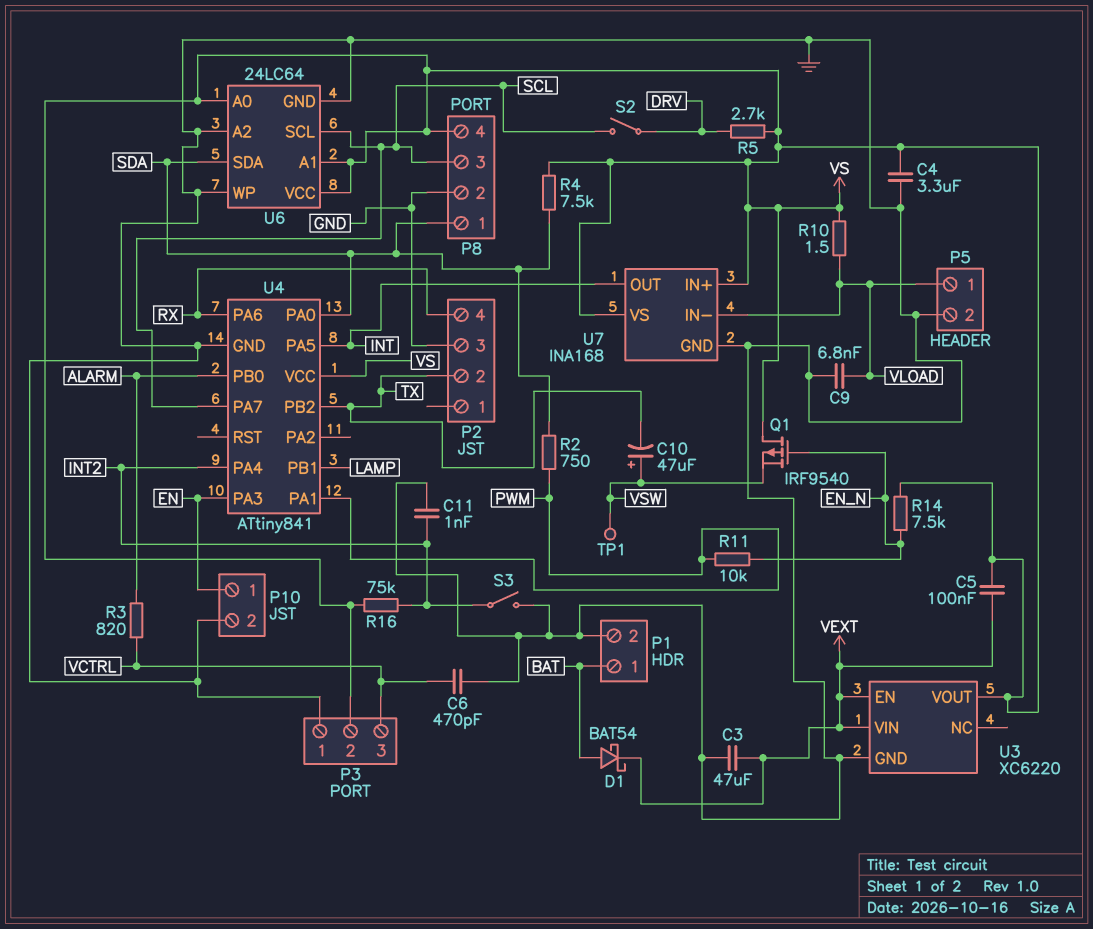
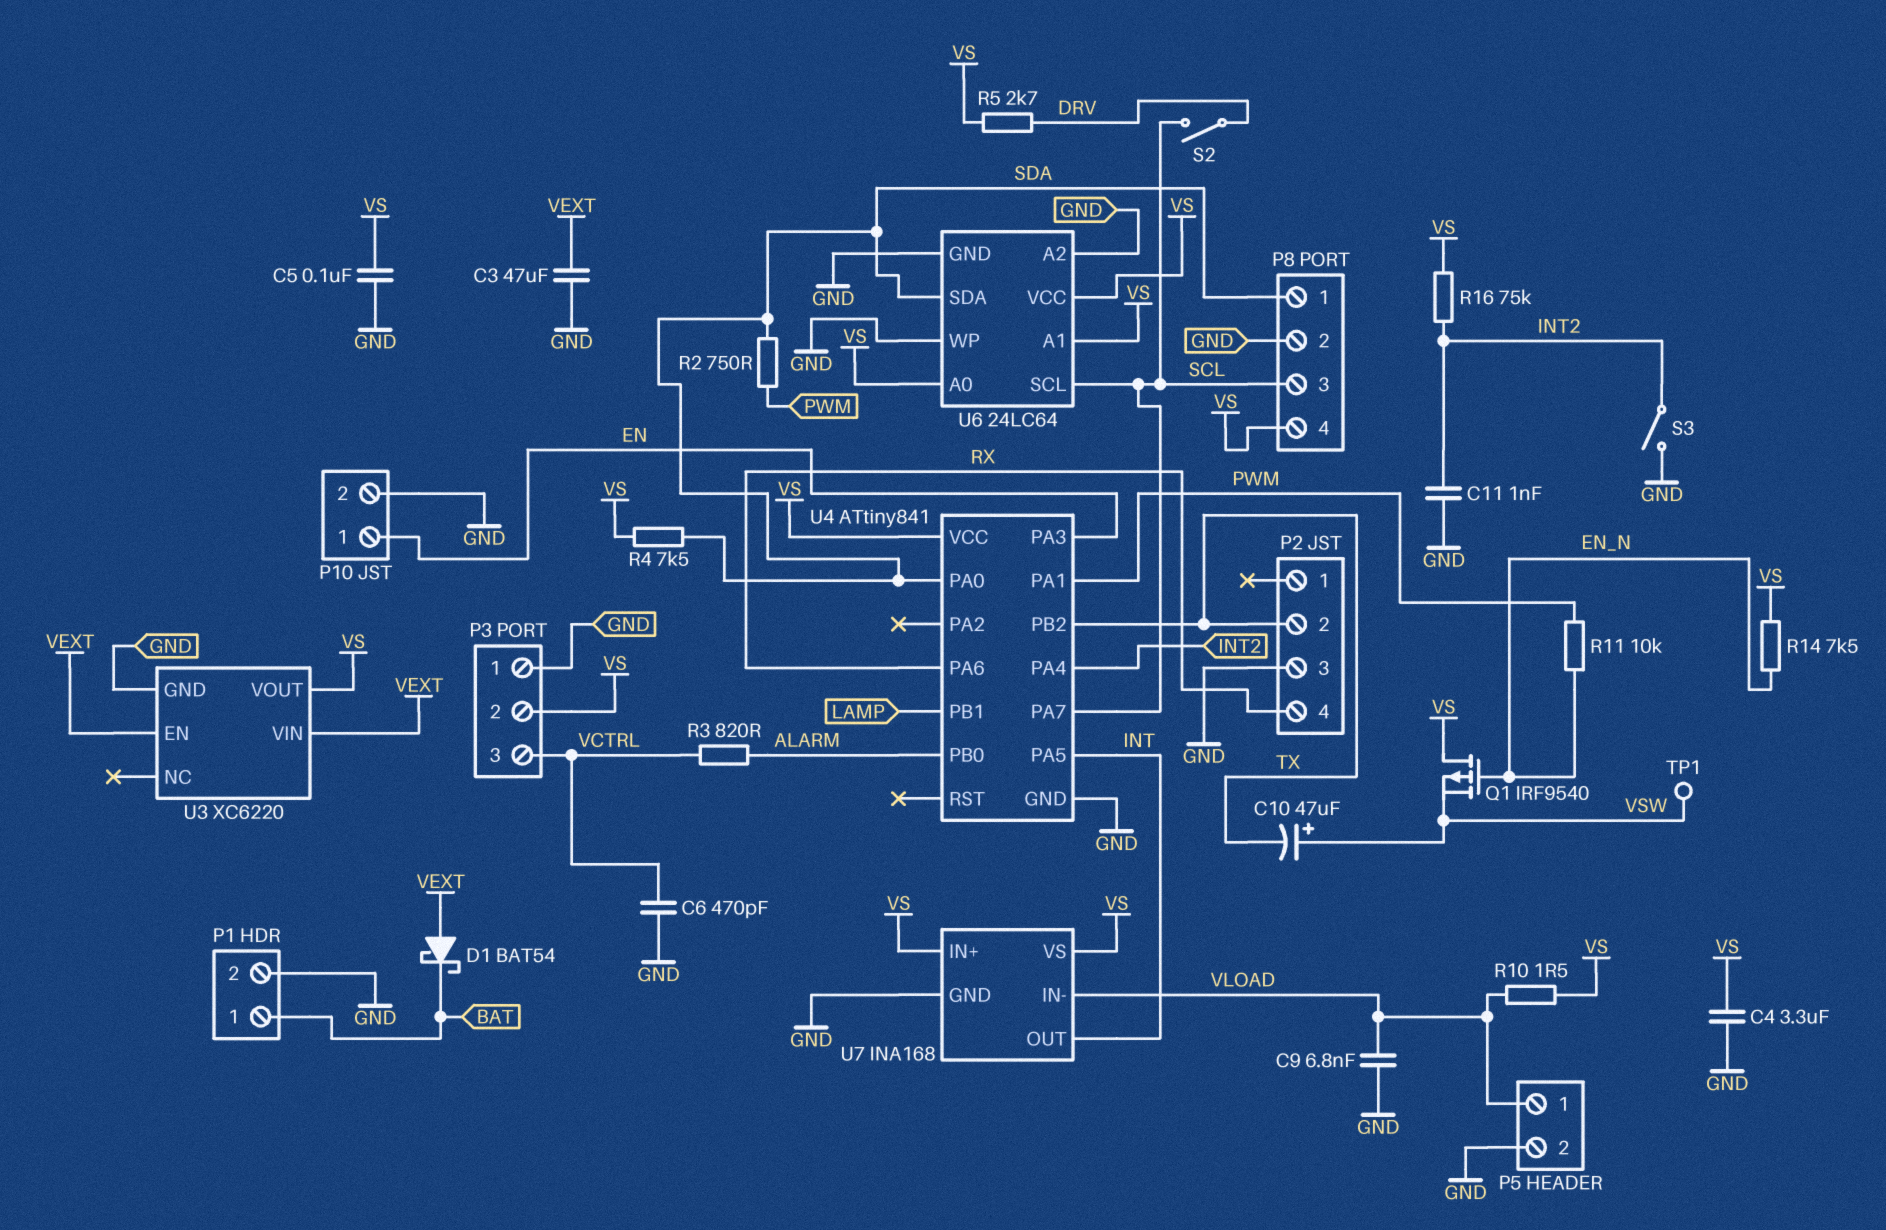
C5: 100nF (VEXT, VS) -> 100nF (GND, VS)
D1: schottky BAT54 (A BAT, K VEXT) -> schottky BAT54 (A VEXT, K BAT)

